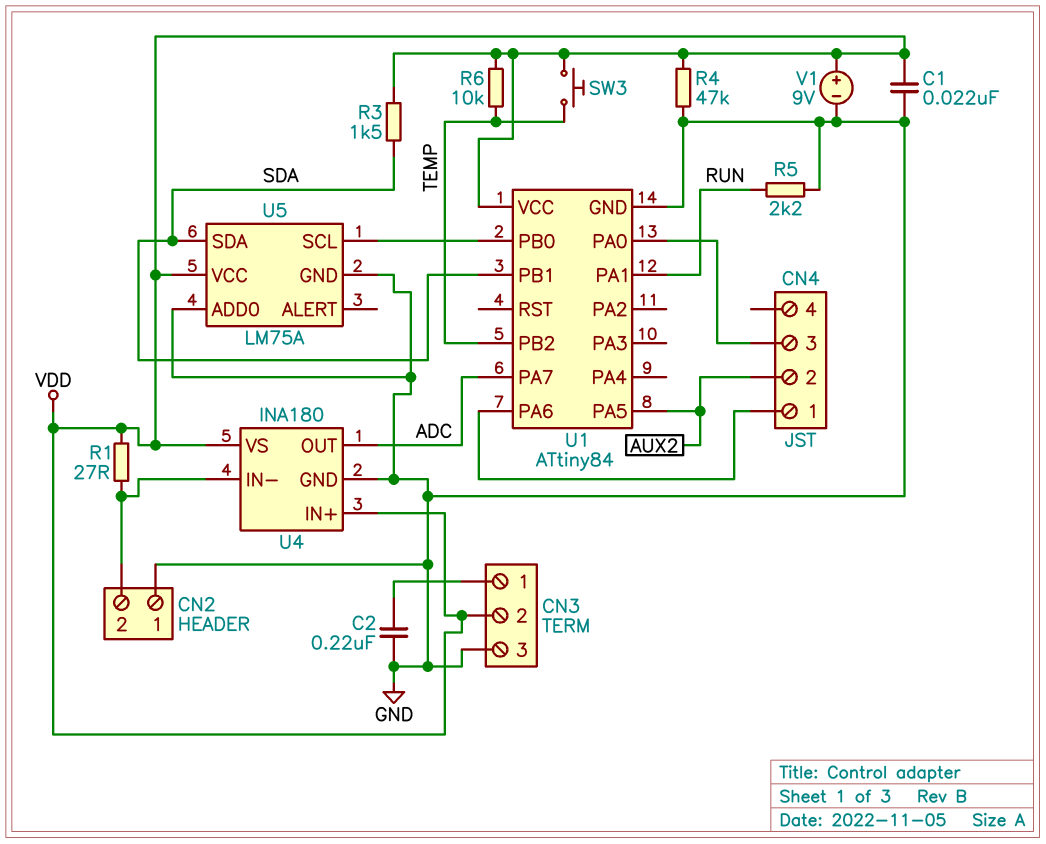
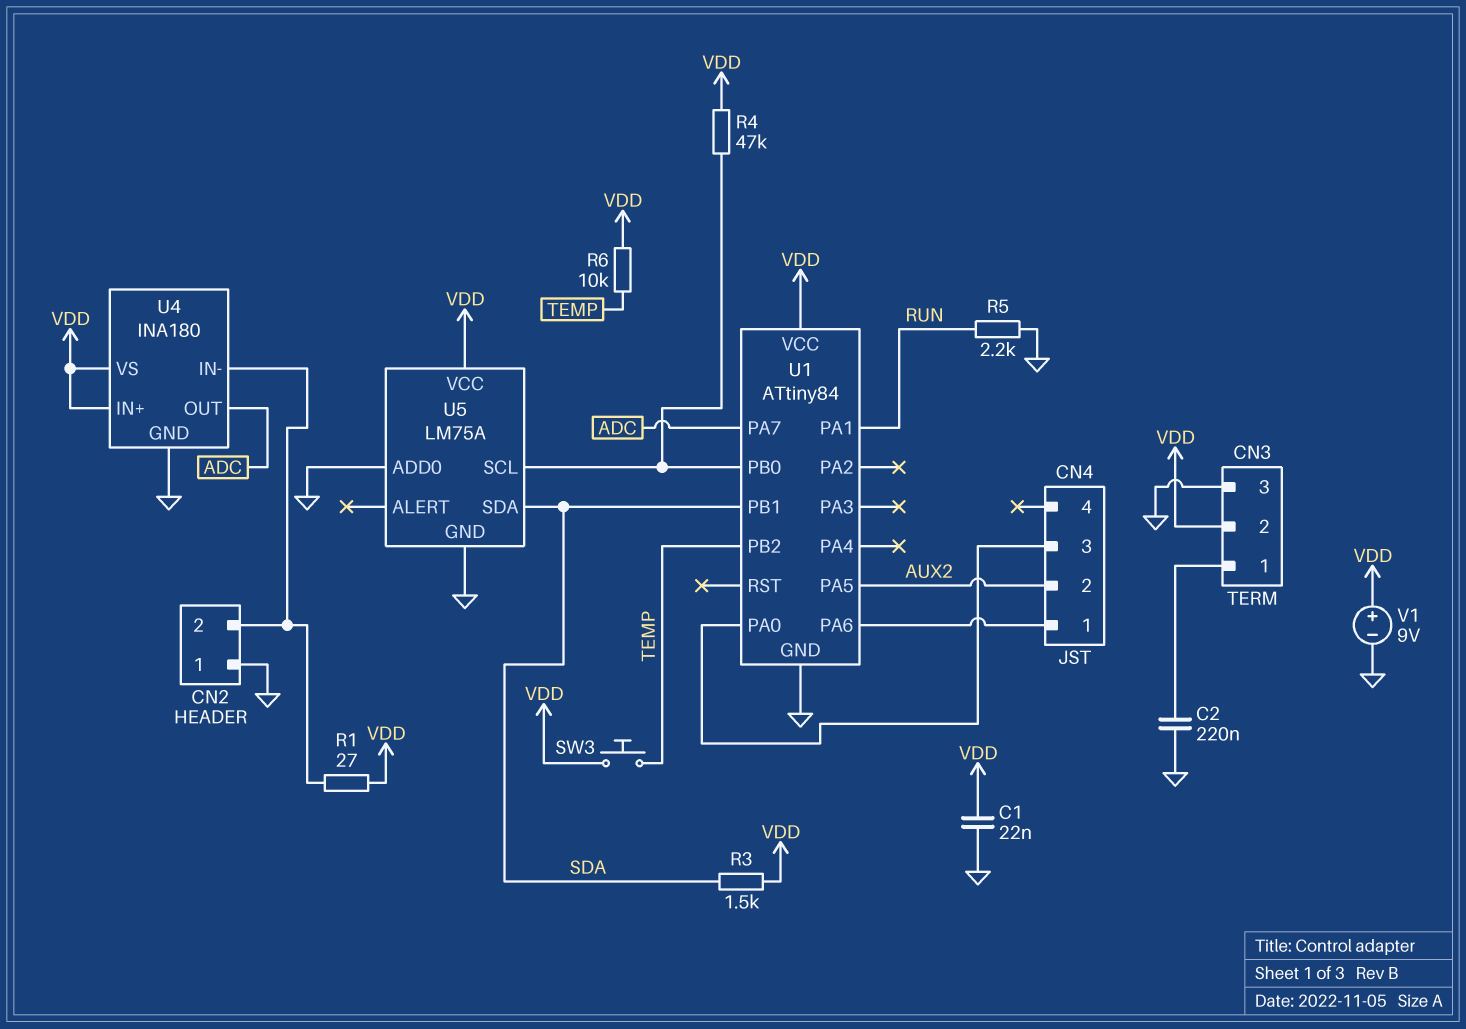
R4: 47k (GND, VDD) -> 47k (U1/PB0, VDD)

